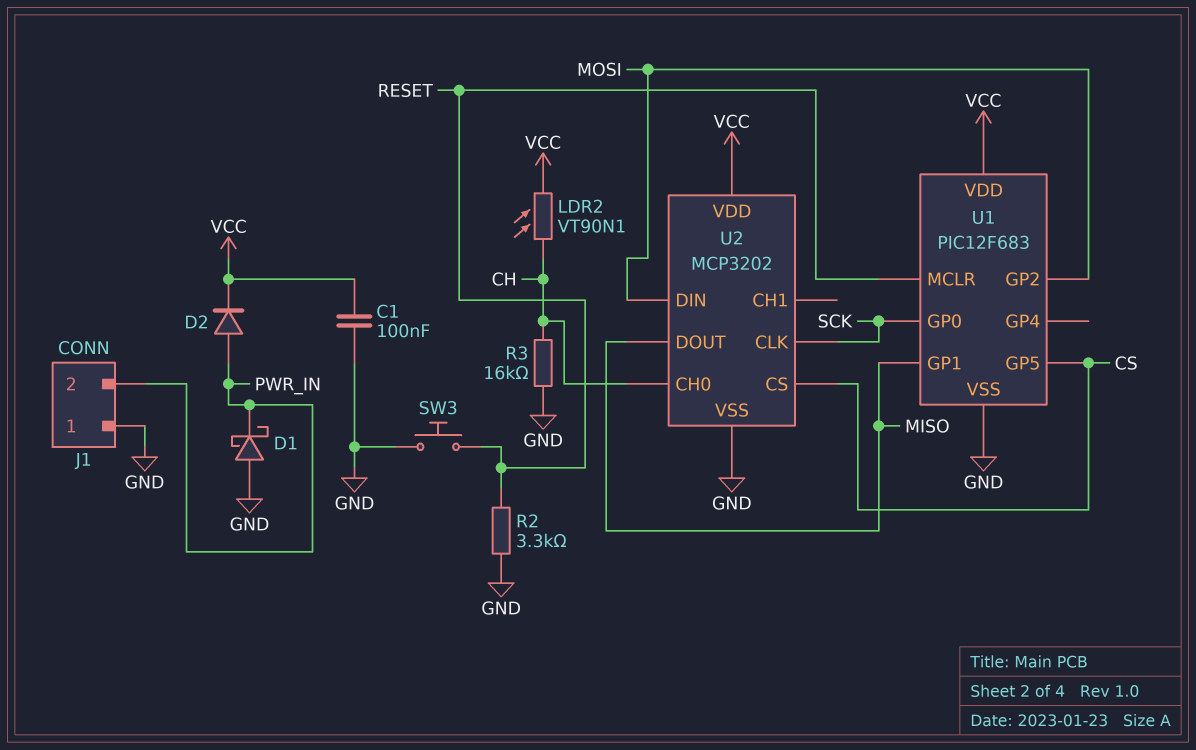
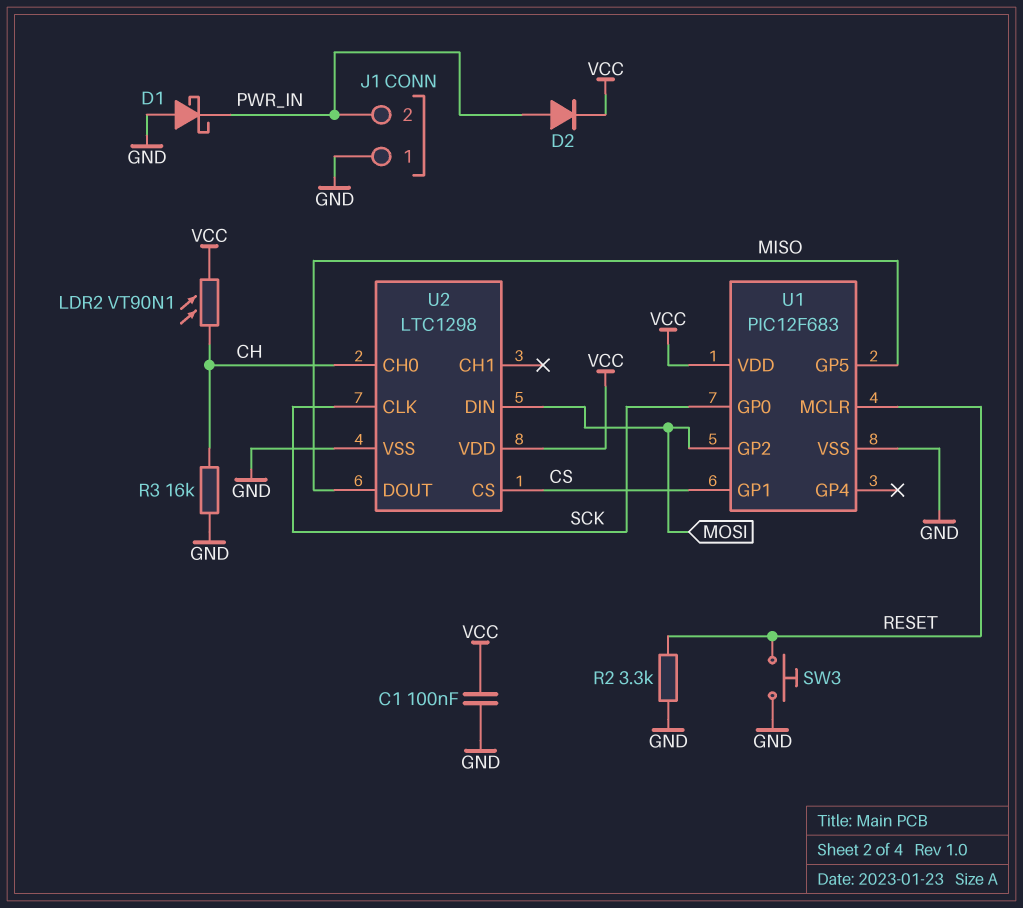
U1 pin GP1: MISO -> CS
U1 pin GP5: CS -> MISO
U2: MCP3202 -> LTC1298

